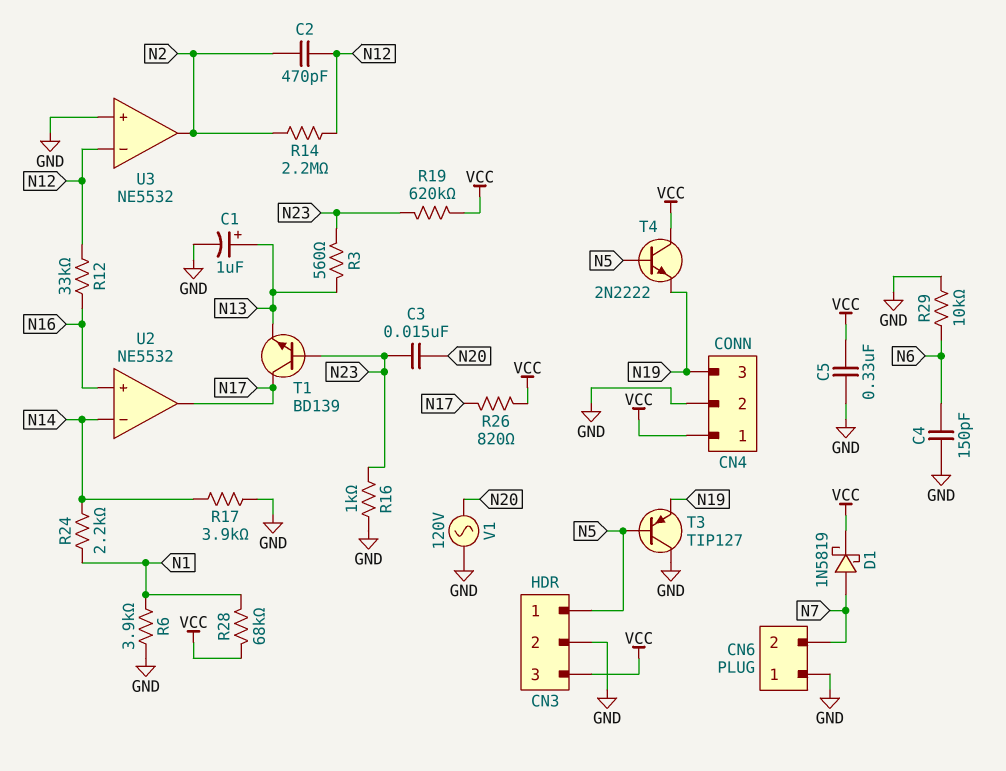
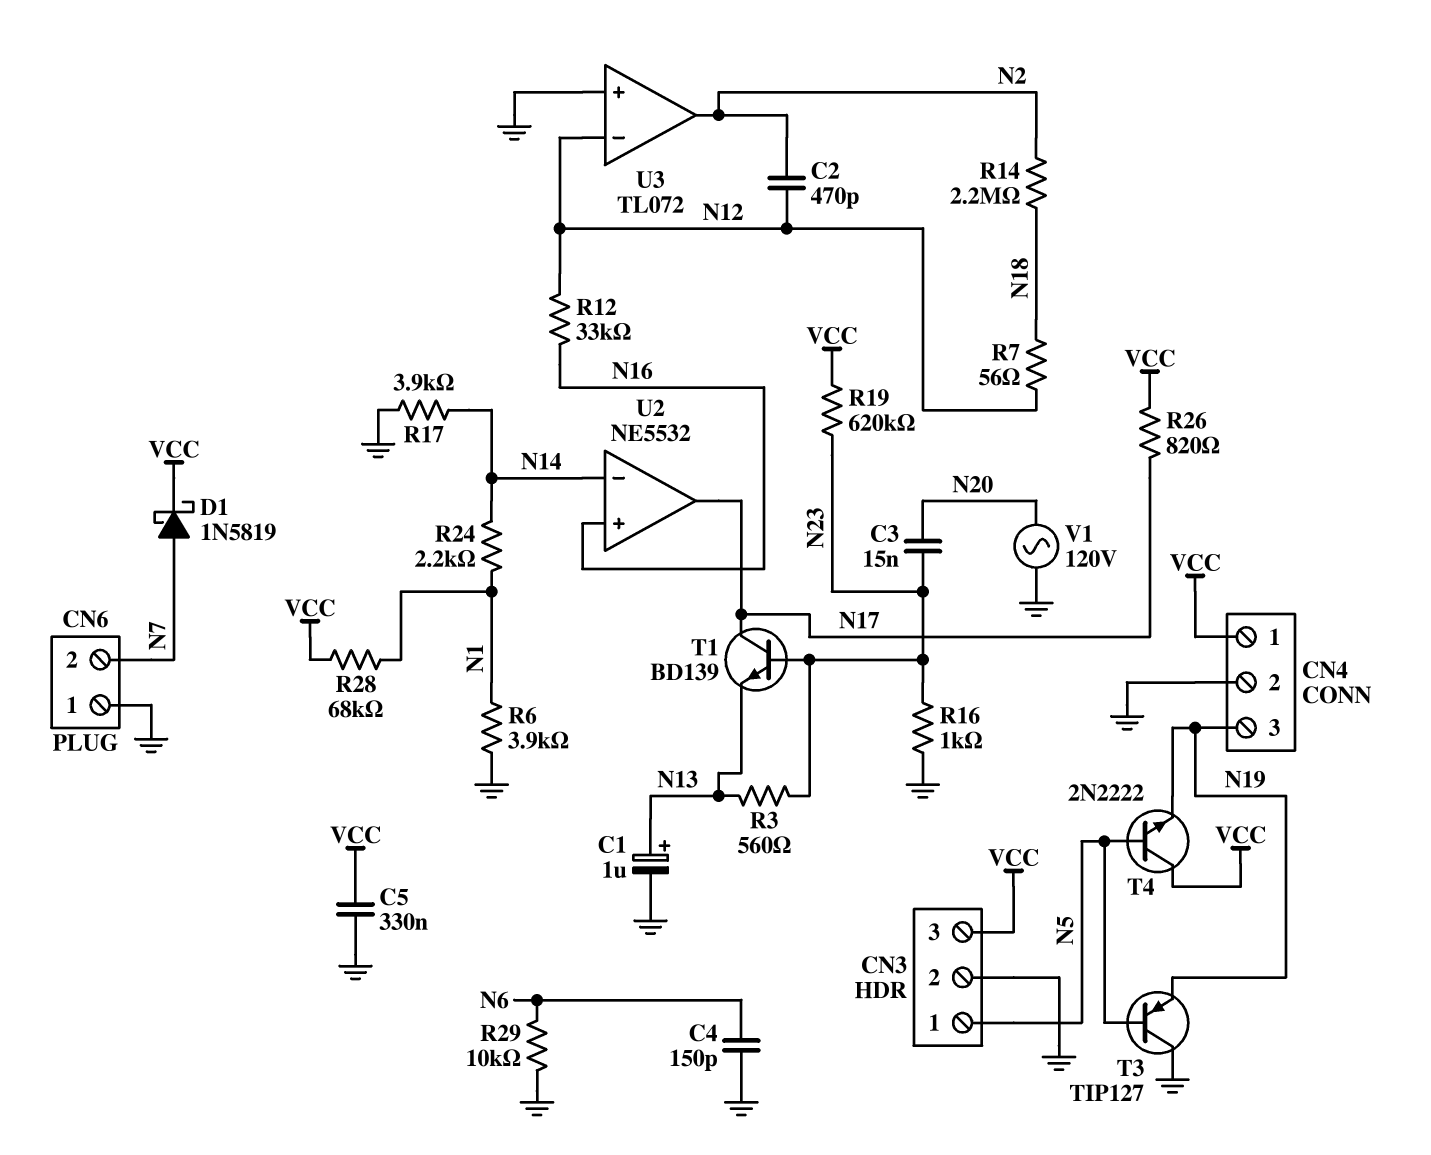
R7: none -> 56 (N12, N18)
R14: 2.2M (N2, N12) -> 2.2M (N2, N18)
U3: NE5532 -> TL072

